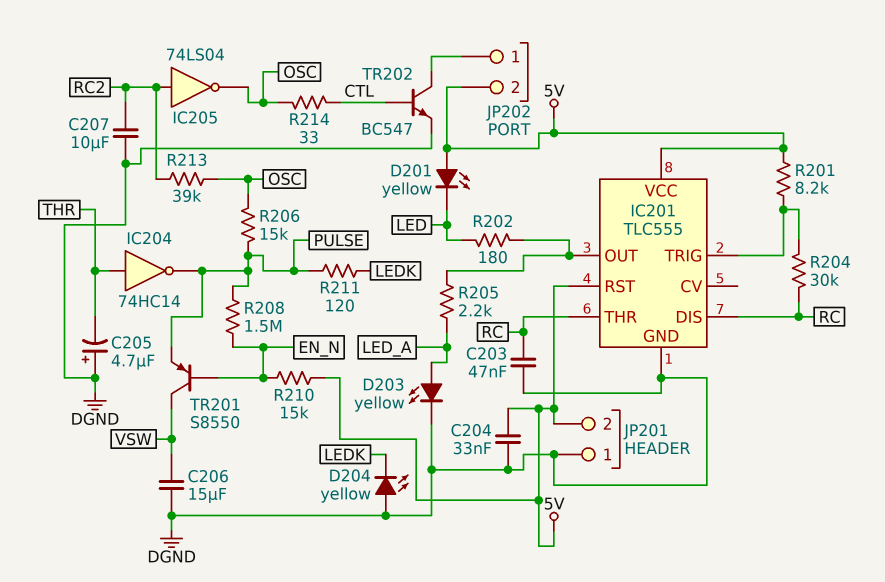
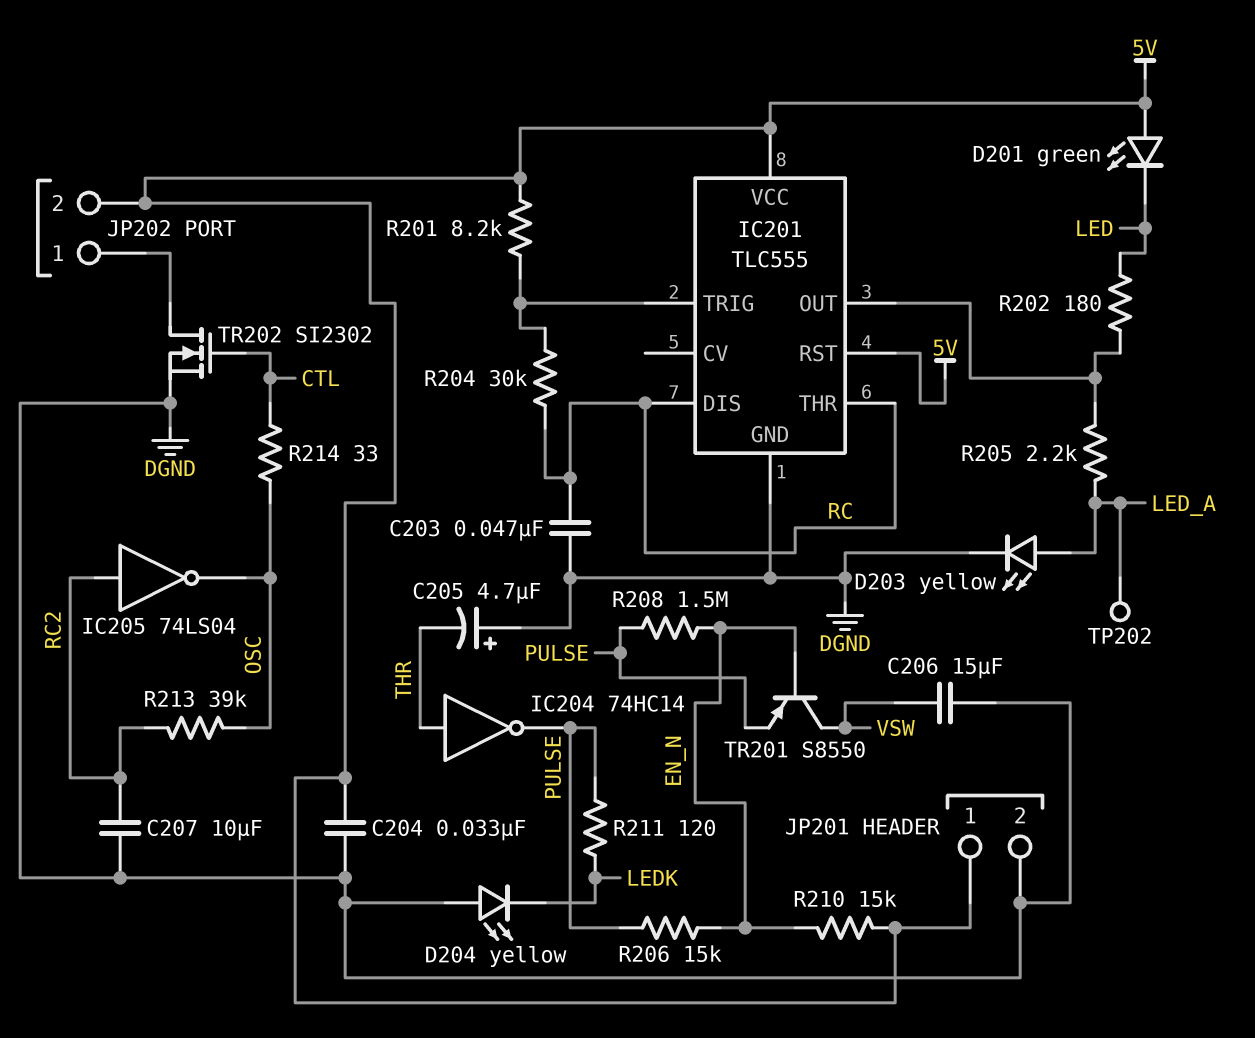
D201: LED yellow (A 5V, K LED) -> LED green (A 5V, K LED)
JP201 pin 1: DGND -> 5V
JP201 pin 2: 5V -> DGND
R206: 15k (OSC, PULSE) -> 15k (EN_N, PULSE)
TP202: none -> test point (LED_A)
TR202: NPN BC547 (B CTL, C JP202/1, E DGND) -> NMOS SI2302 (G CTL, D JP202/1, S DGND)

